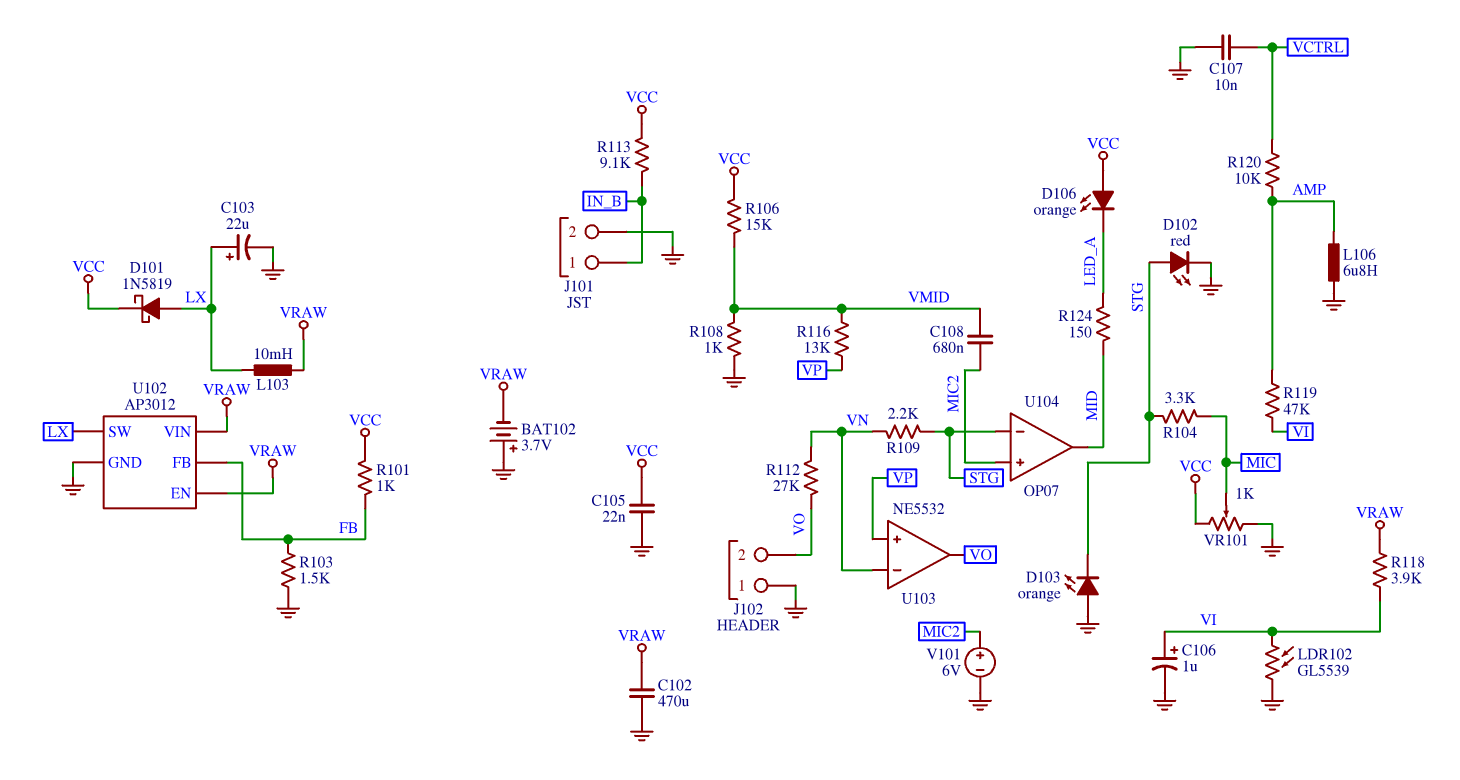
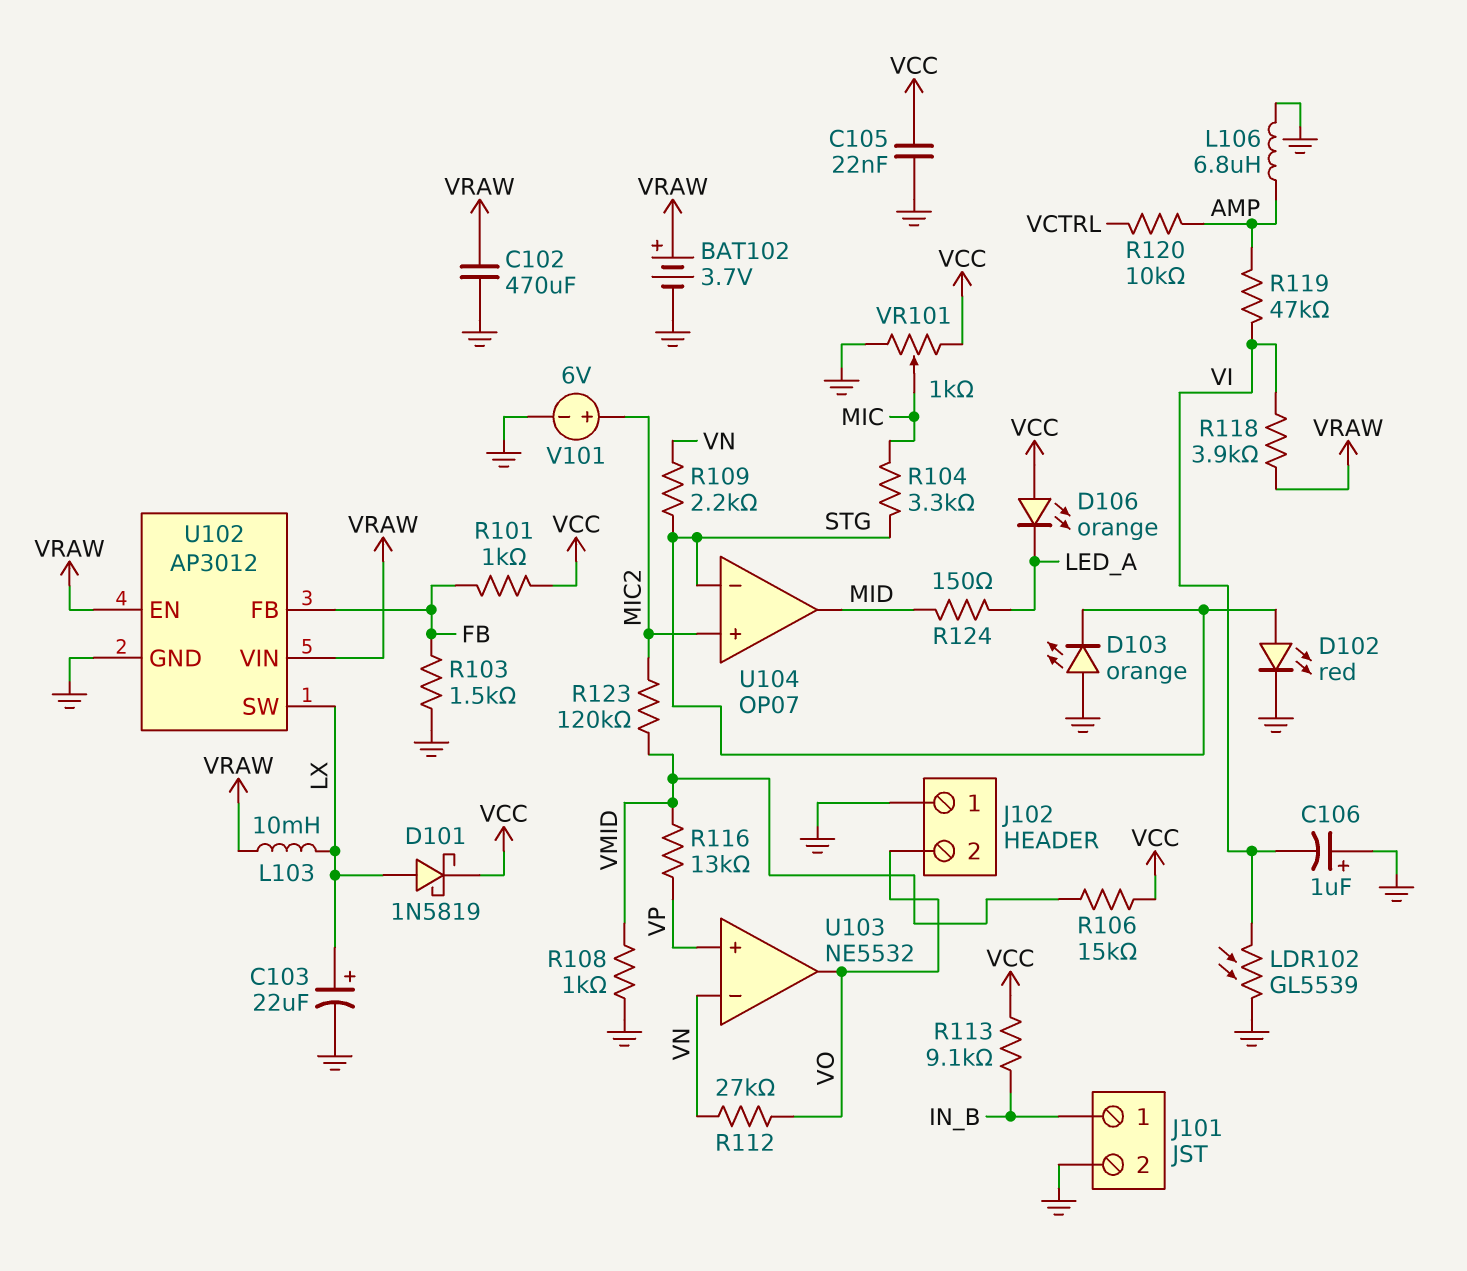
BAT102: 3.7V (plus GND, minus VRAW) -> 3.7V (plus VRAW, minus GND)
C106: 1uF (plus VI, minus GND) -> 1uF (plus GND, minus VI)
C107: 10nF (GND, VCTRL) -> none
C108: 680nF (MIC2, VMID) -> none
R123: none -> 120k (MIC2, VMID)

